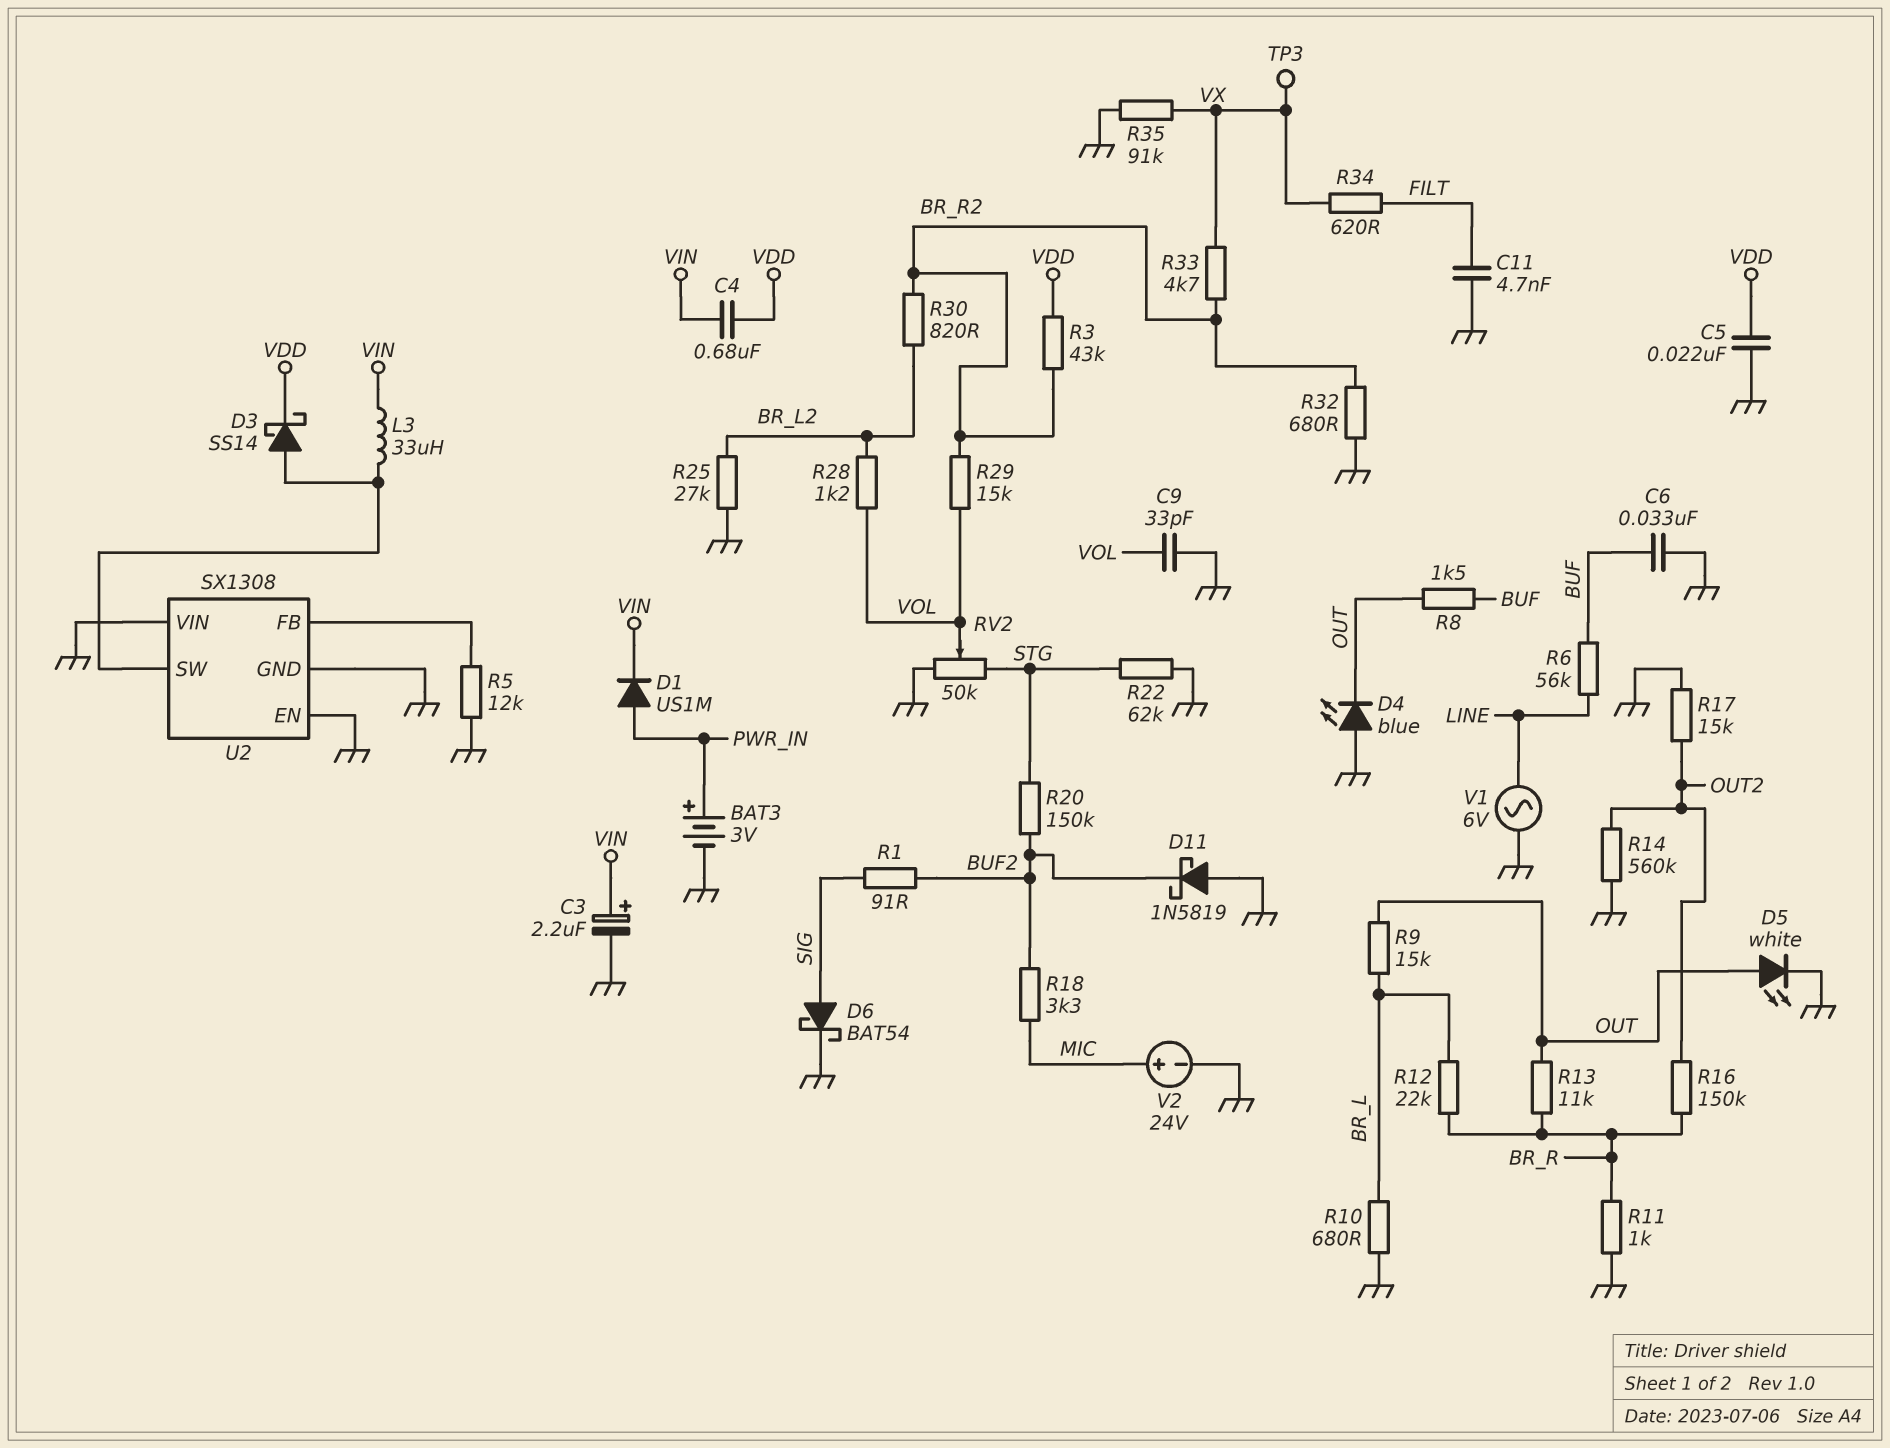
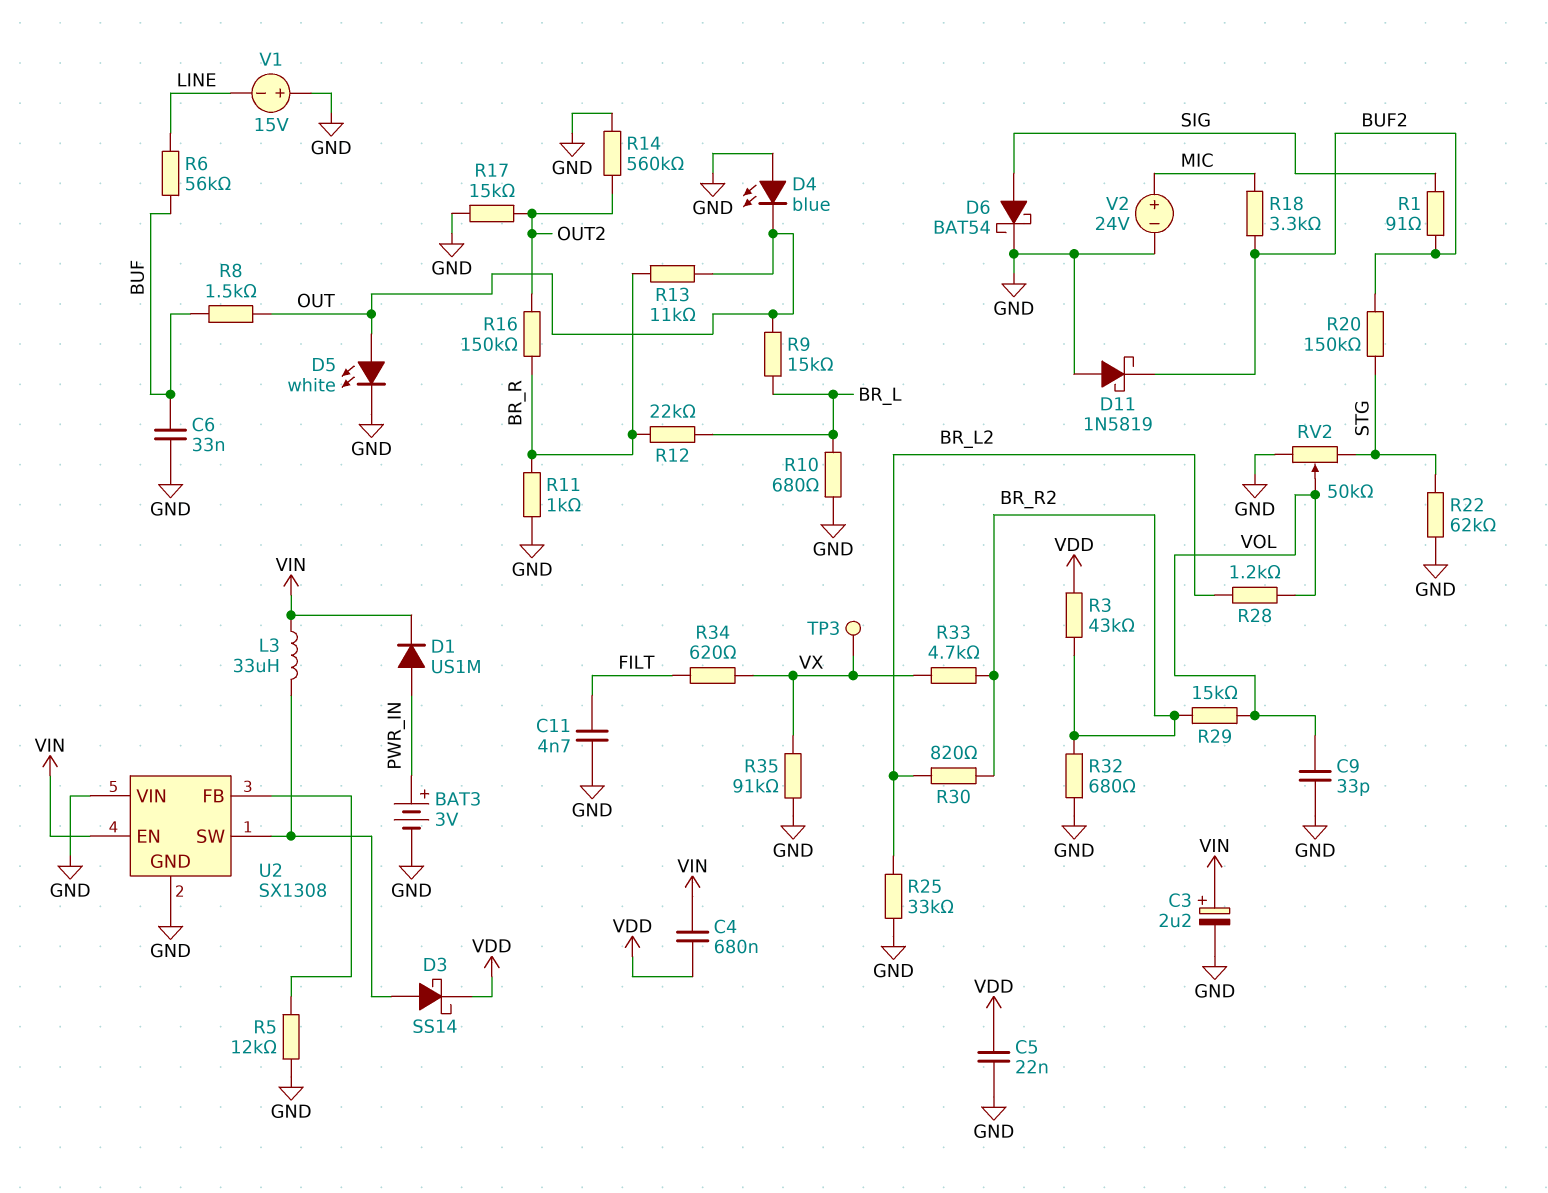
R25: 27k (BR_L2, GND) -> 33k (BR_L2, GND)
U2 pin EN: GND -> VIN
V1: AC 6V (GND, LINE) -> 15V (plus GND, minus LINE)

